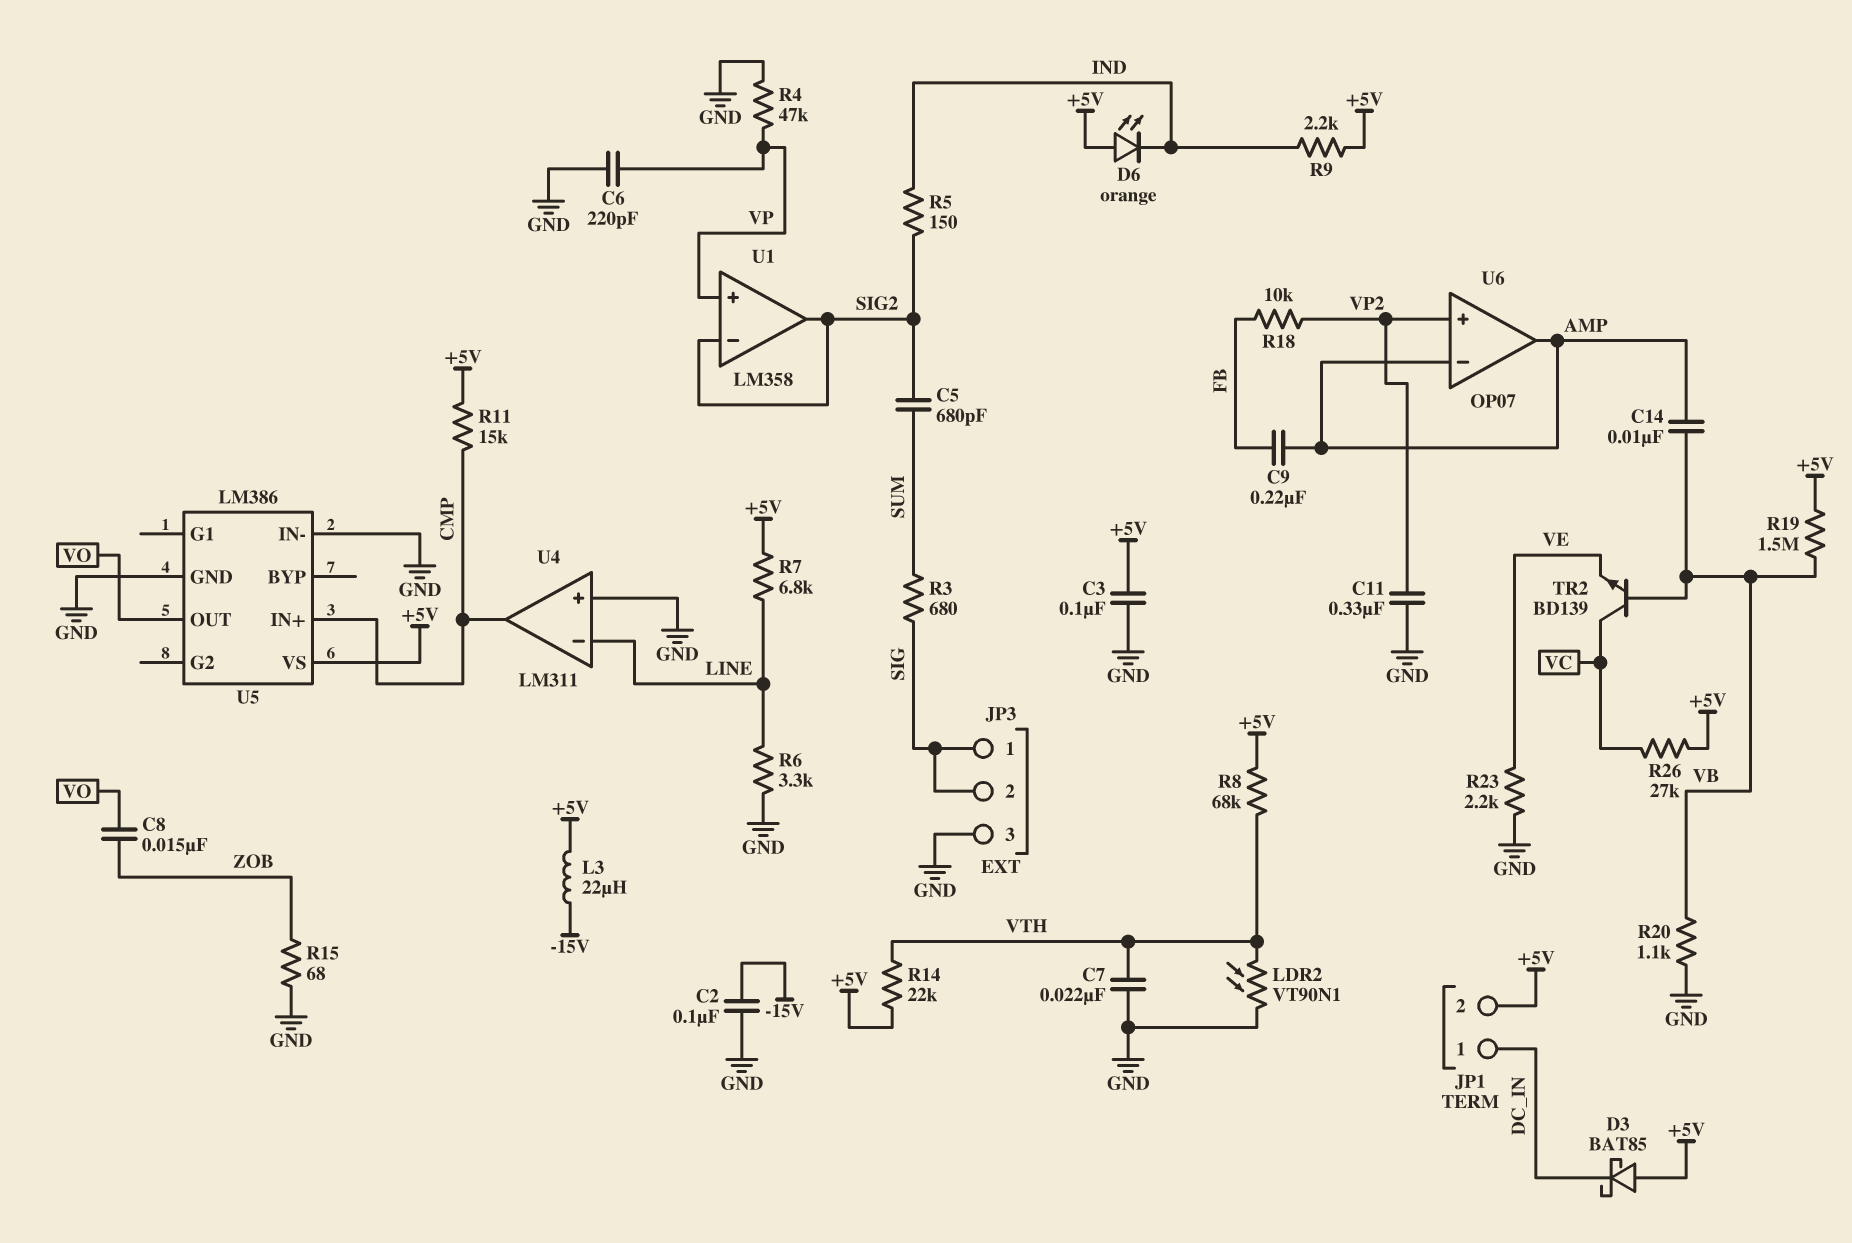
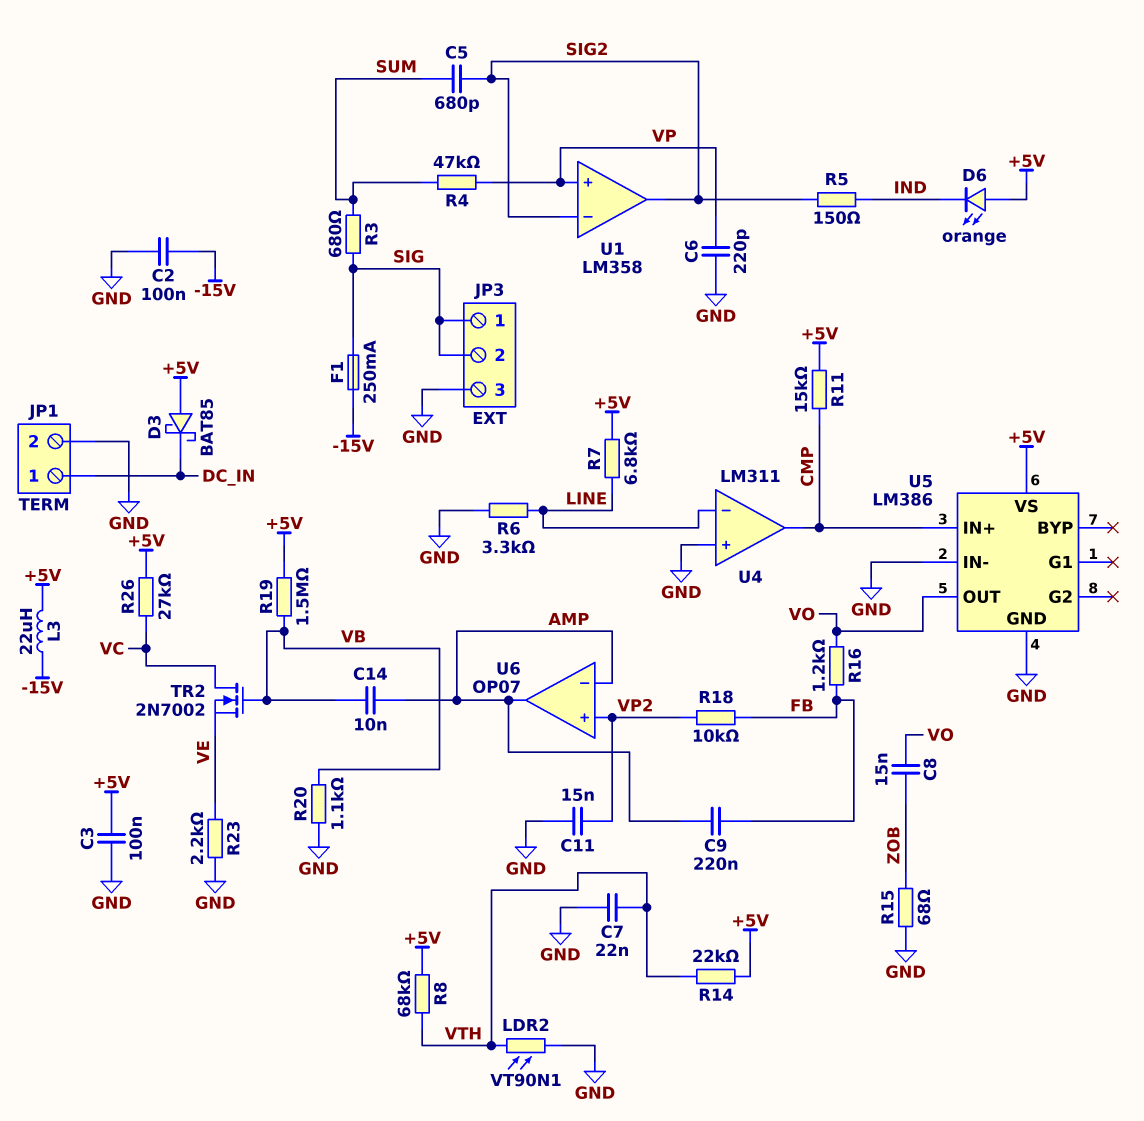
C11: 330nF (GND, VP2) -> 15nF (GND, VP2)
F1: none -> 250mA (-15V, SIG)
JP1 pin 2: +5V -> GND
R4: 47k (GND, VP) -> 47k (SUM, VP)
R9: 2.2k (+5V, IND) -> none
R16: none -> 1.2k (FB, VO)
TR2: NPN BD139 (B VB, C VC, E VE) -> NMOS 2N7002 (G VB, D VC, S VE)

